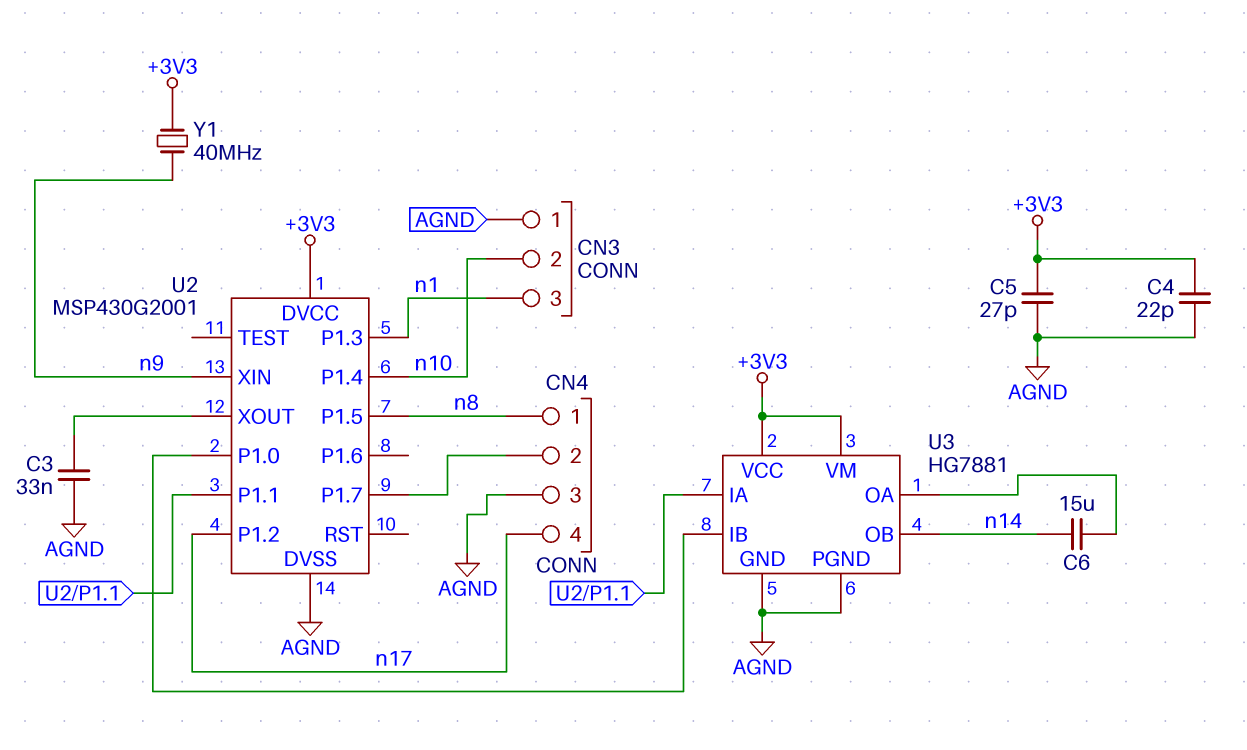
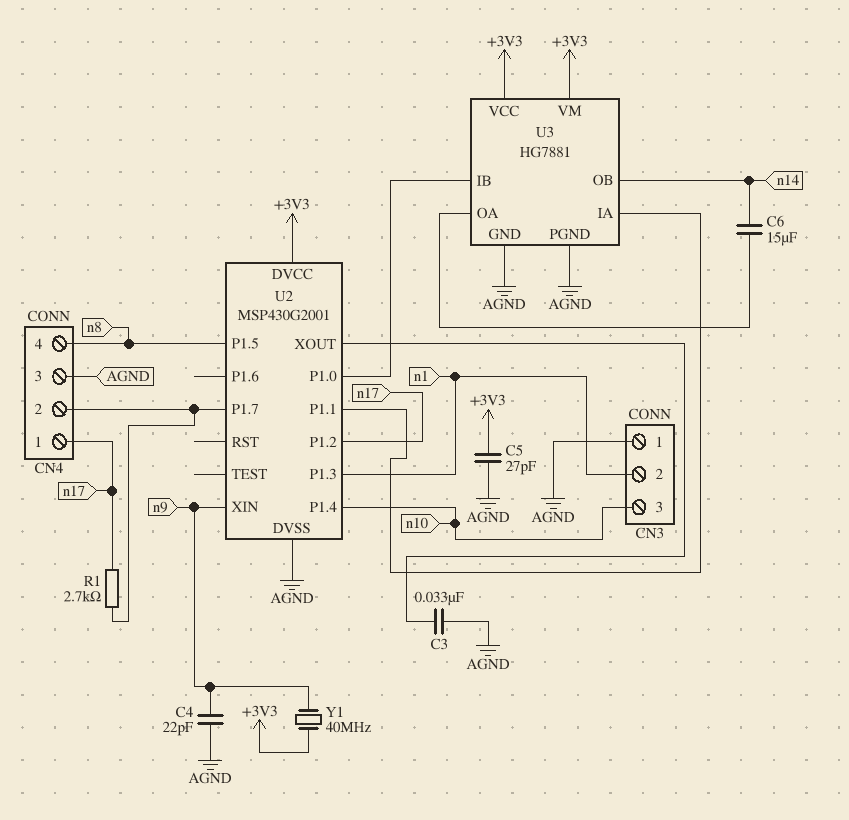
C4: 22pF (+3V3, AGND) -> 22pF (AGND, n9)
CN3 pin 2: n10 -> n1
CN3 pin 3: n1 -> n10
CN4 pin 1: n8 -> n17
CN4 pin 4: n17 -> n8
R1: none -> 2.7k (CN4/2, n17)

